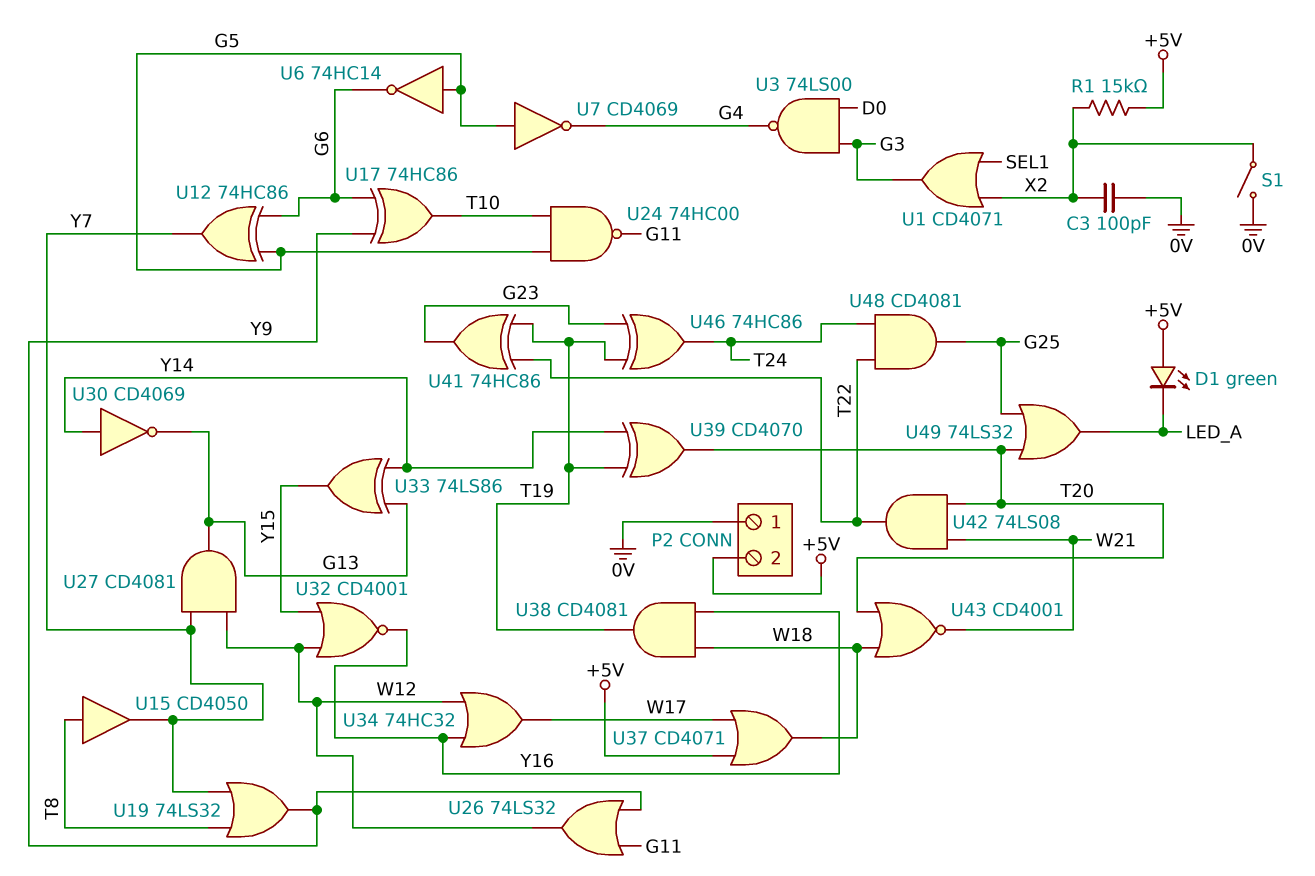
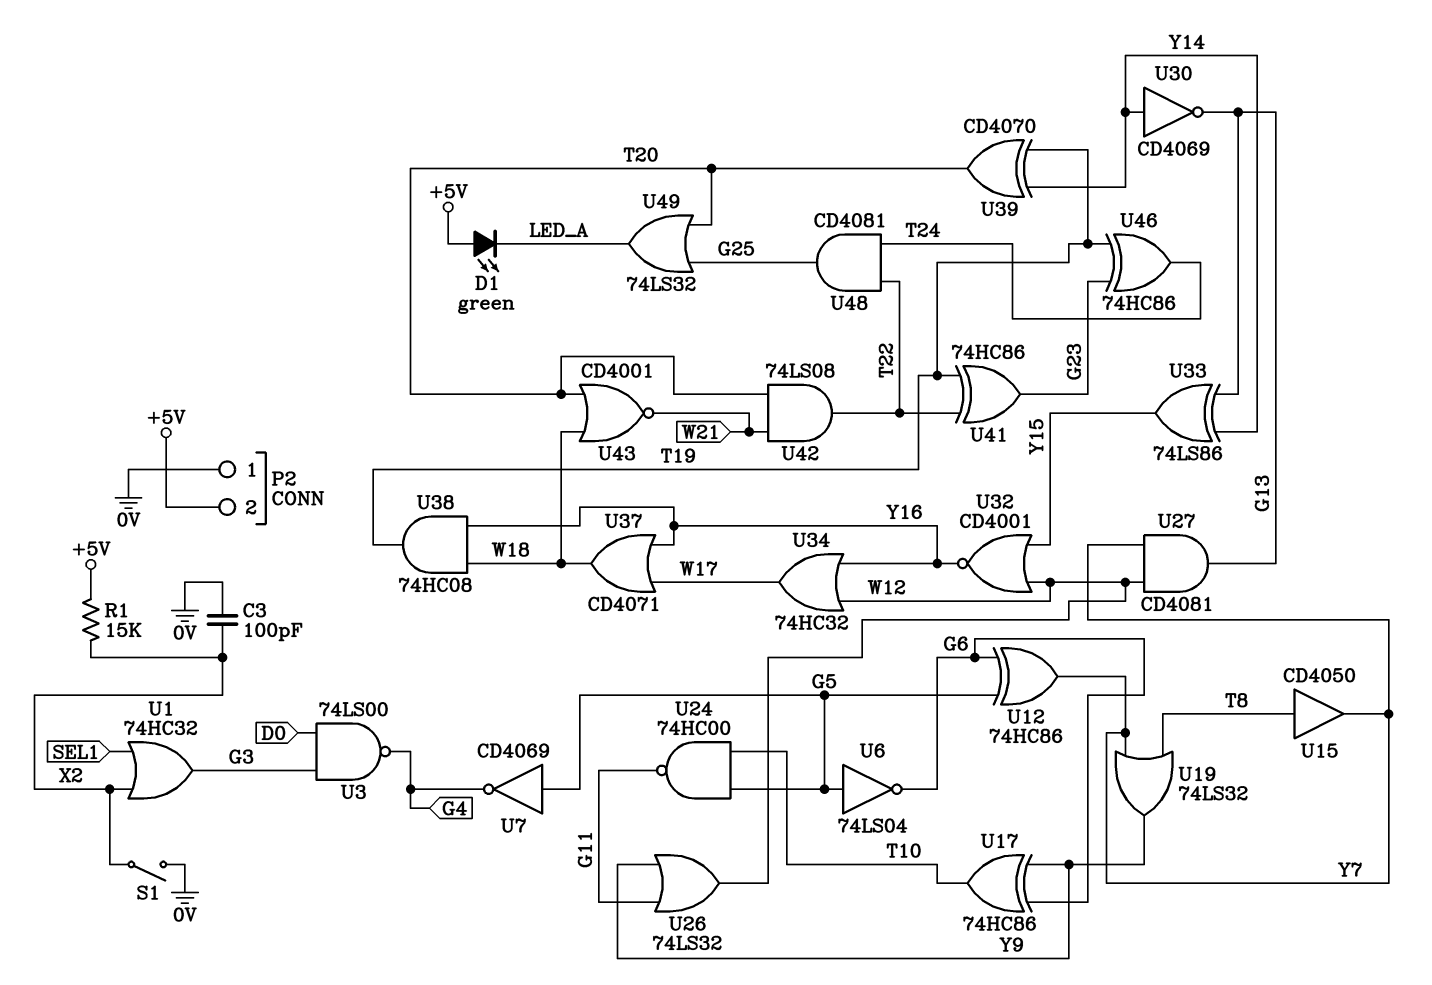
U1: OR CD4071 (in SEL1, in X2, out G3) -> OR 74HC32 (in SEL1, in X2, out G3)
U6: NOT 74HC14 (in G5, out G6) -> NOT 74LS04 (in G5, out G6)
U37: OR CD4071 (in +5V, in W17, out W18) -> OR CD4071 (in W17, in Y16, out W18)
U38: AND CD4081 (in W18, in Y16, out T19) -> AND 74HC08 (in W18, in Y16, out T19)

